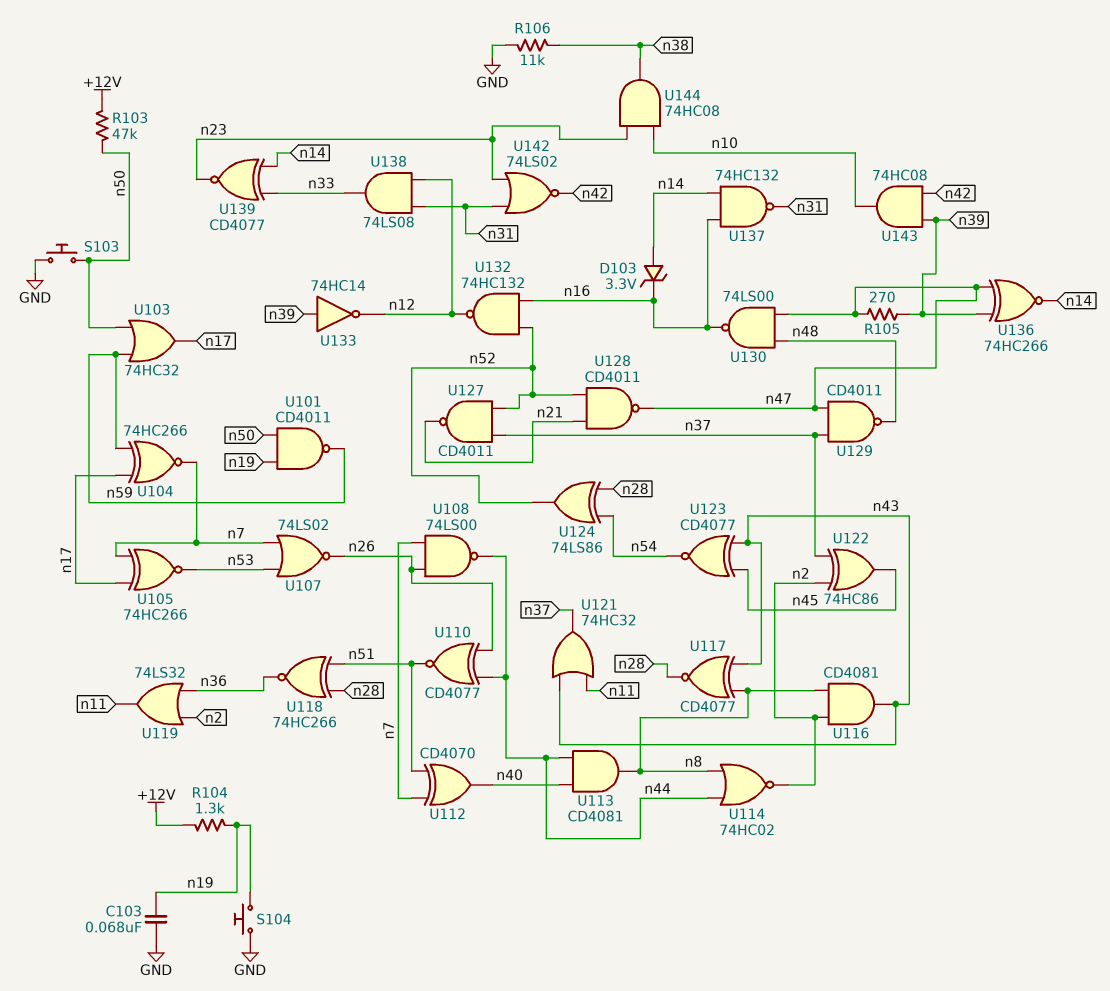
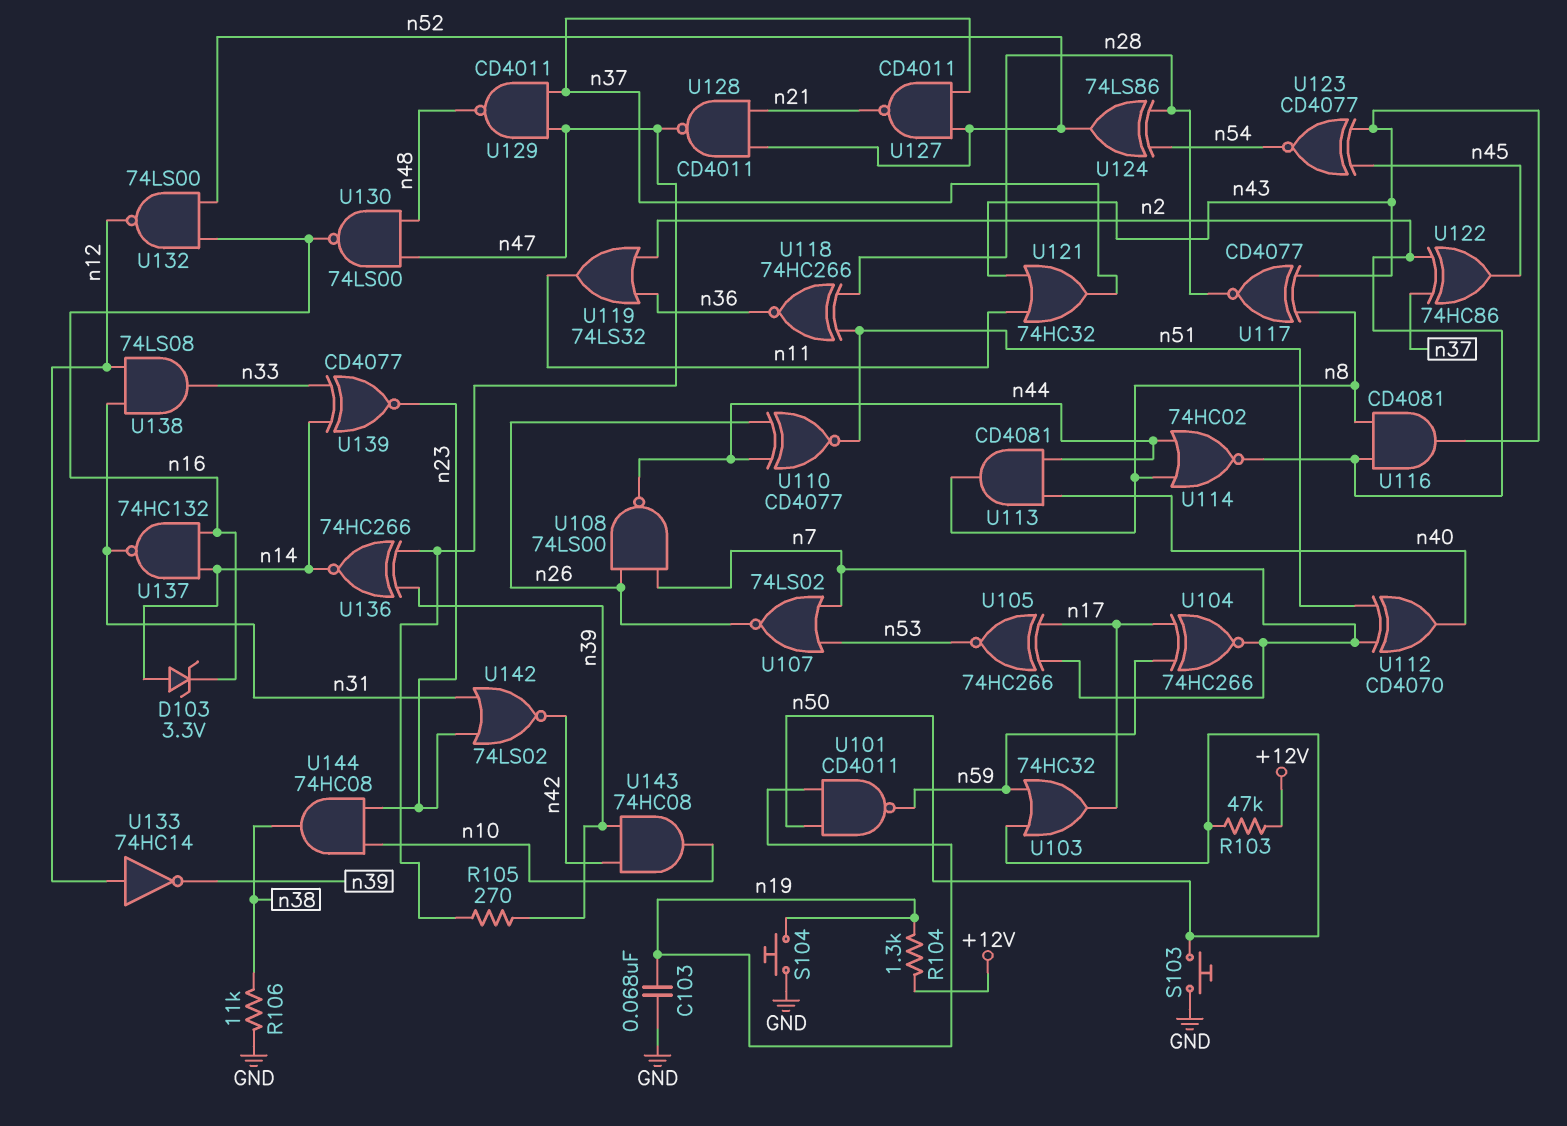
U132: NAND 74HC132 (in n16, in n52, out n12) -> NAND 74LS00 (in n16, in n52, out n12)
U133: NOT 74HC14 (in n39, out n12) -> NOT 74HC14 (in n12, out n39)

